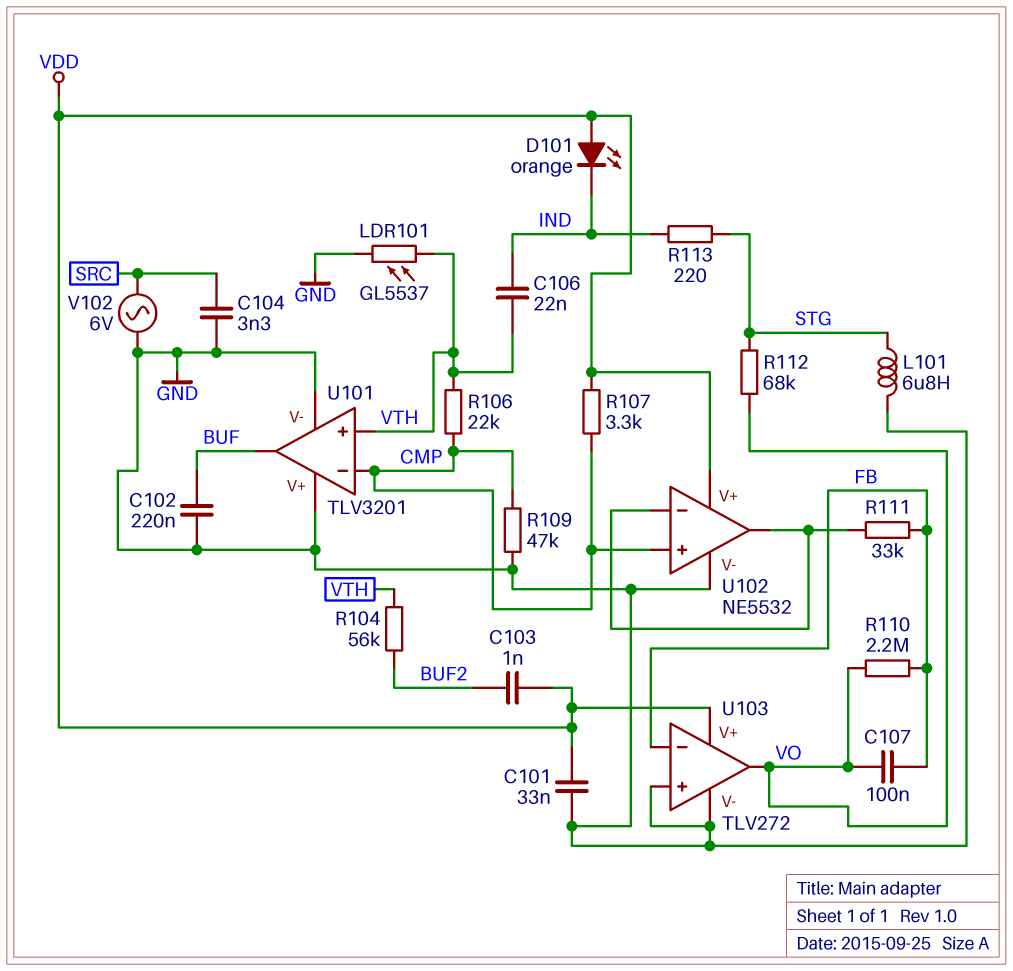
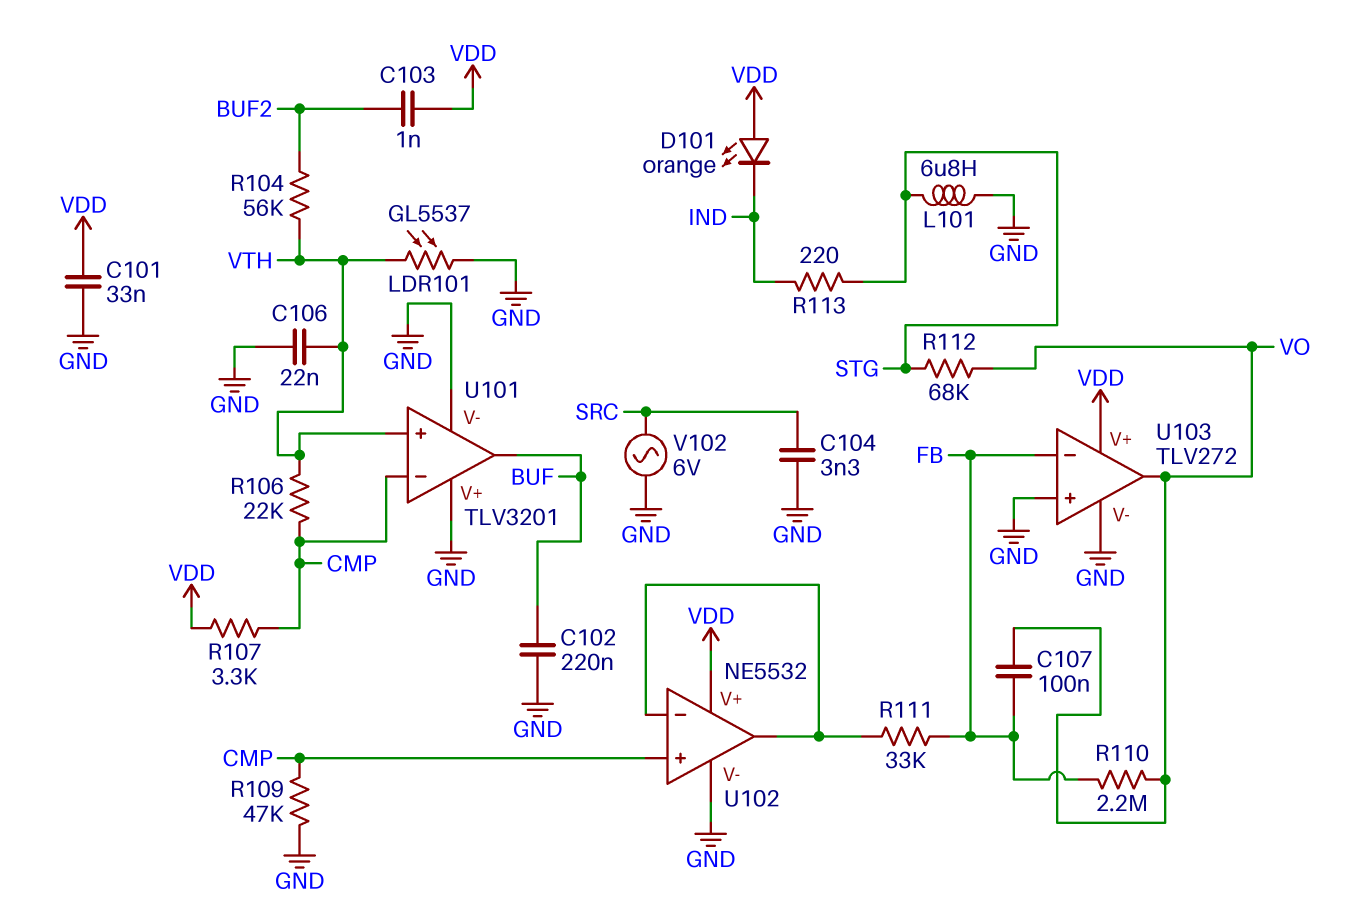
C106: 22nF (IND, VTH) -> 22nF (GND, VTH)

